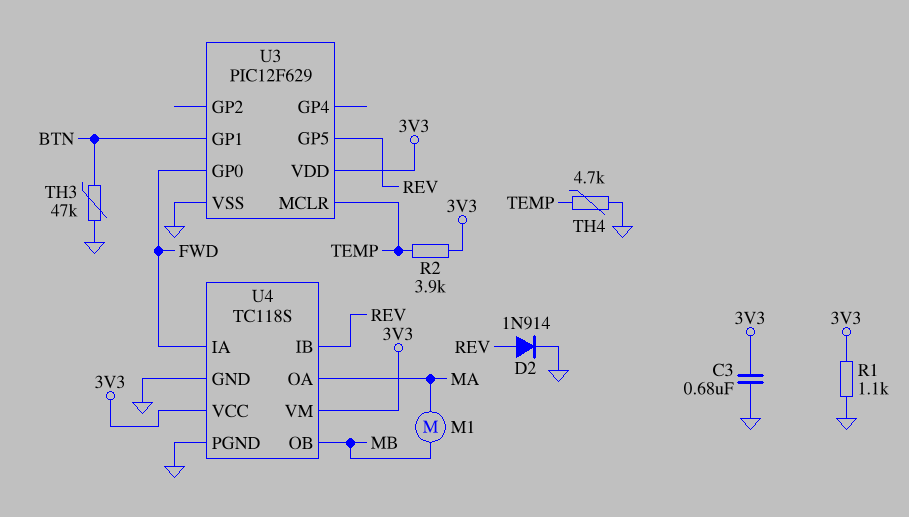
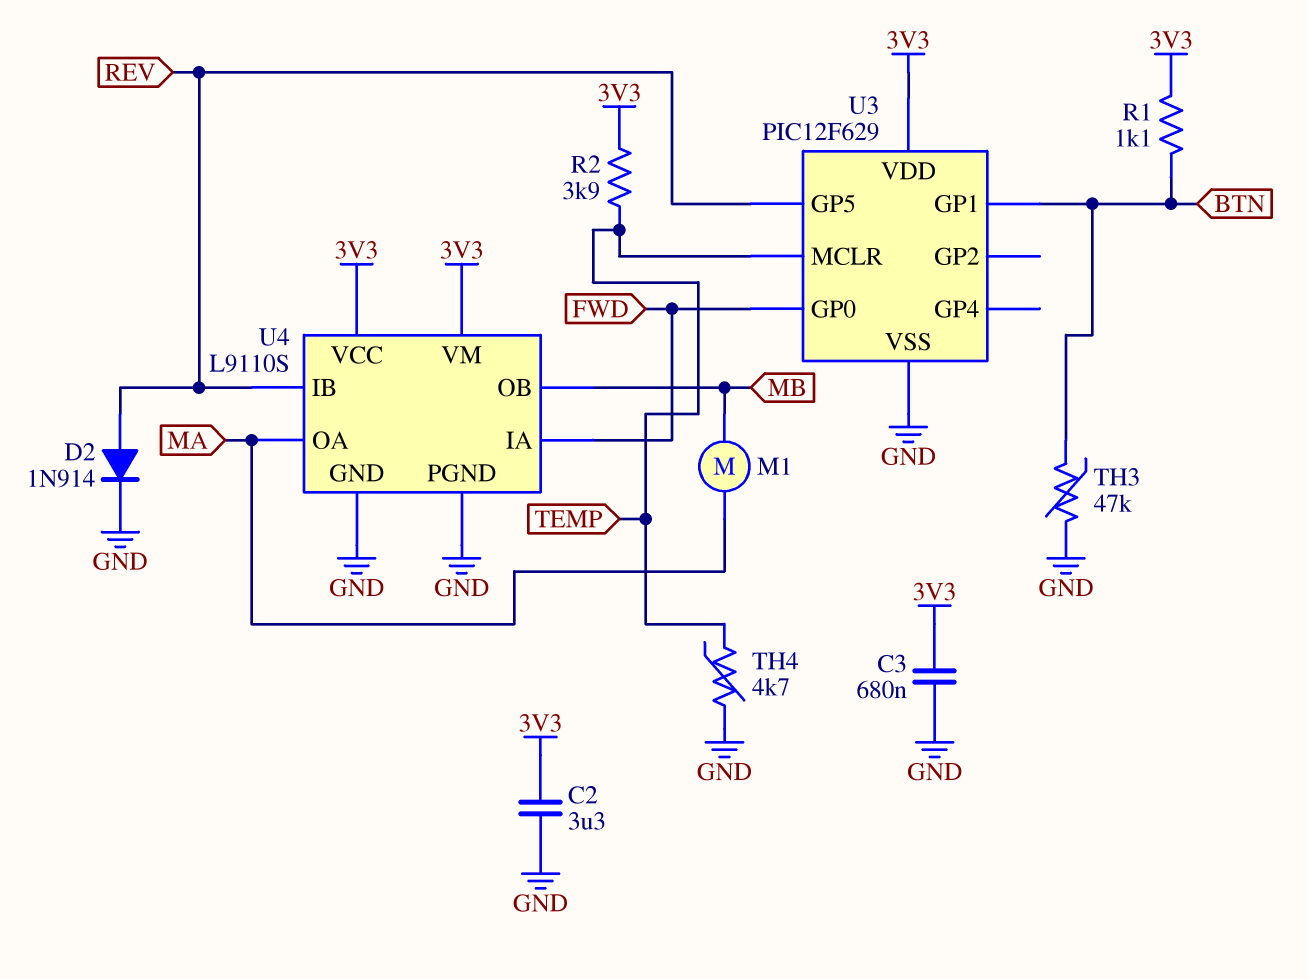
C2: none -> 3.3uF (3V3, GND)
R1: 1.1k (3V3, GND) -> 1.1k (3V3, BTN)
U4: TC118S -> L9110S

